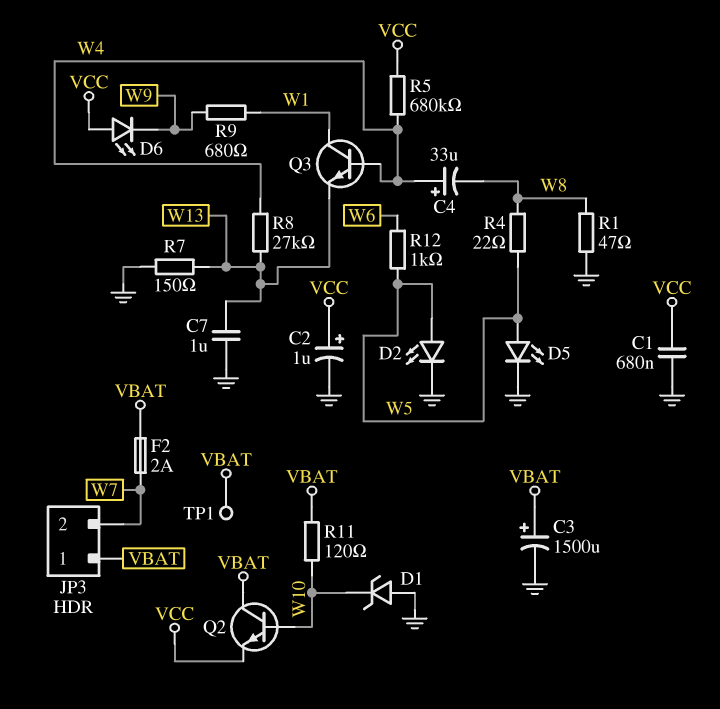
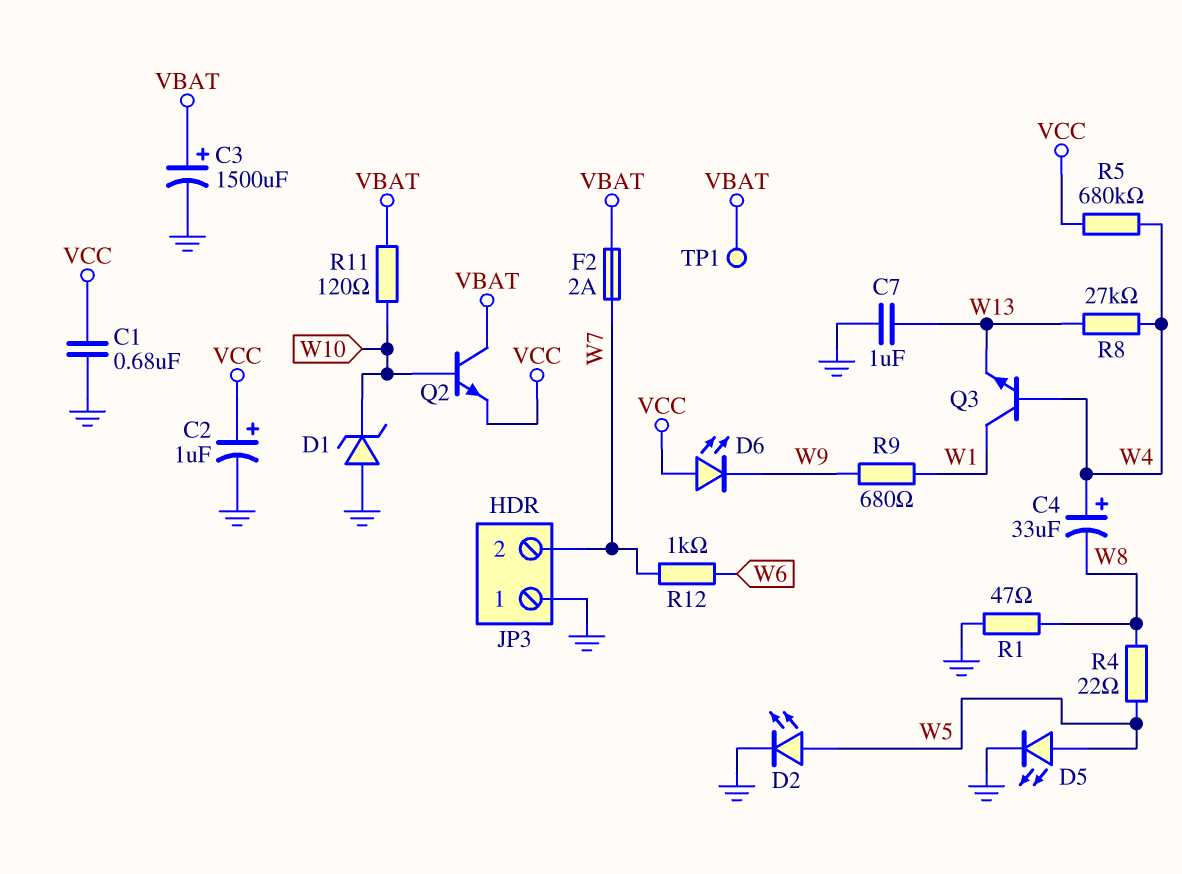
JP3 pin 1: VBAT -> GND
R7: 150 (GND, W13) -> none
R12: 1k (W5, W6) -> 1k (W6, W7)

